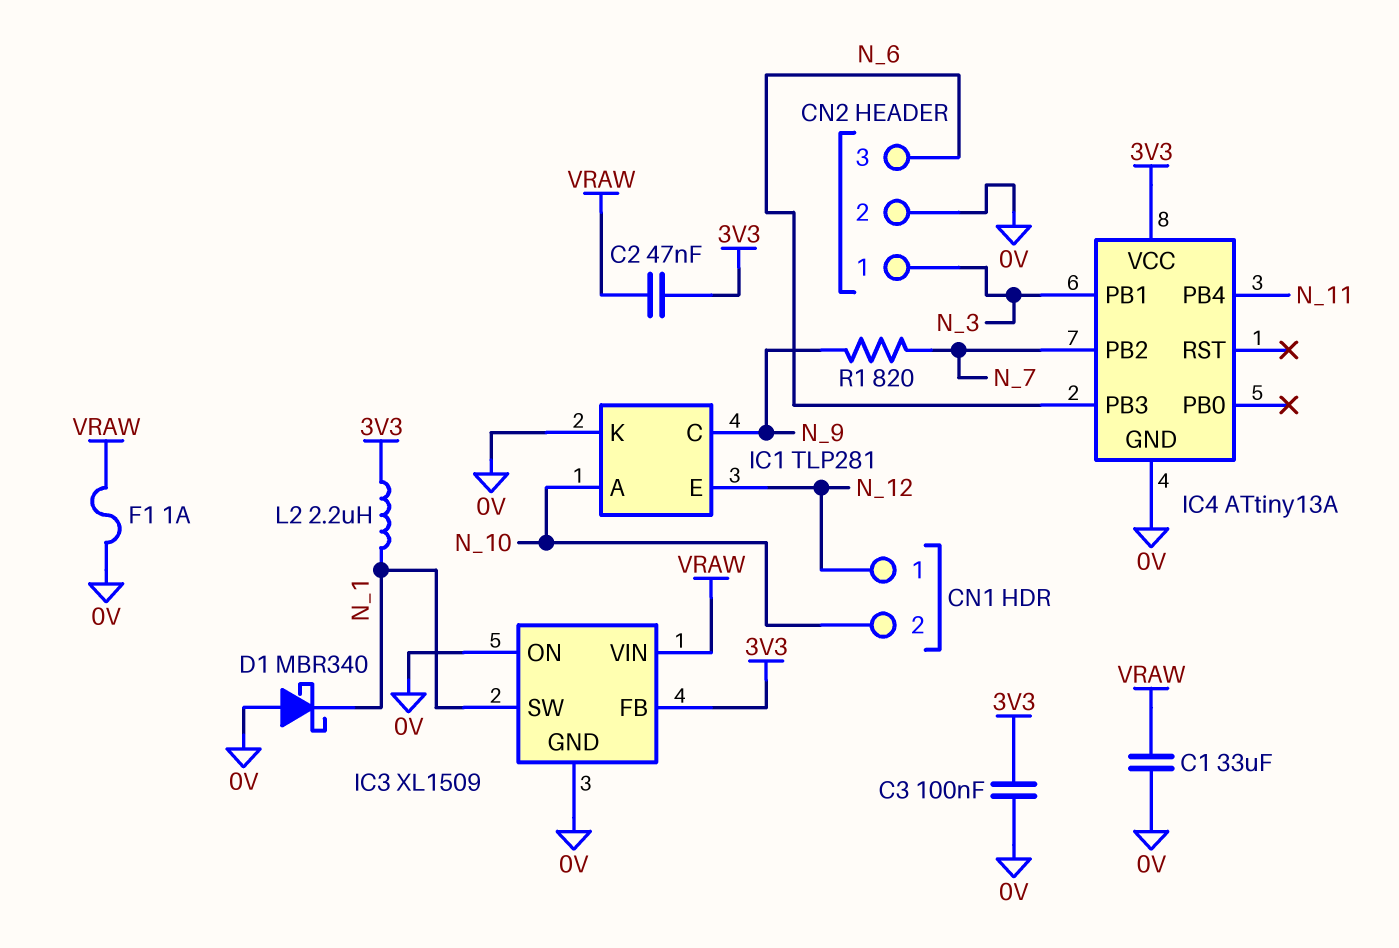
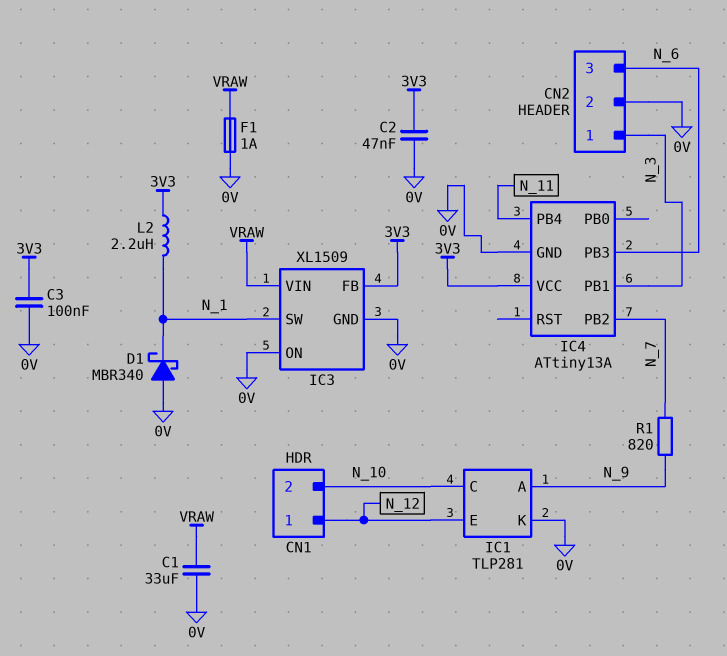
C2: 47nF (3V3, VRAW) -> 47nF (0V, 3V3)
IC1 pin A: N_10 -> N_9
IC1 pin C: N_9 -> N_10

